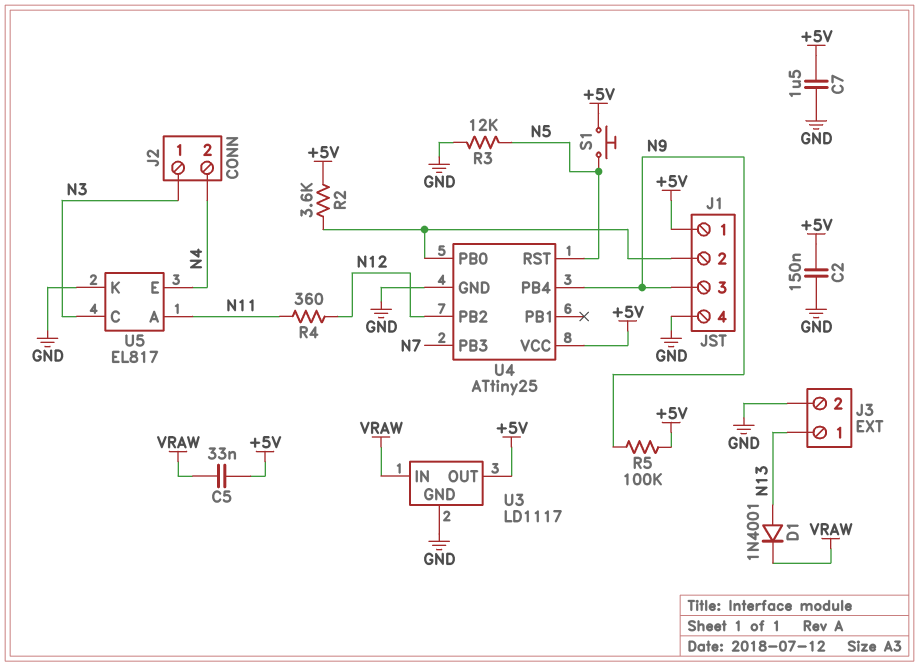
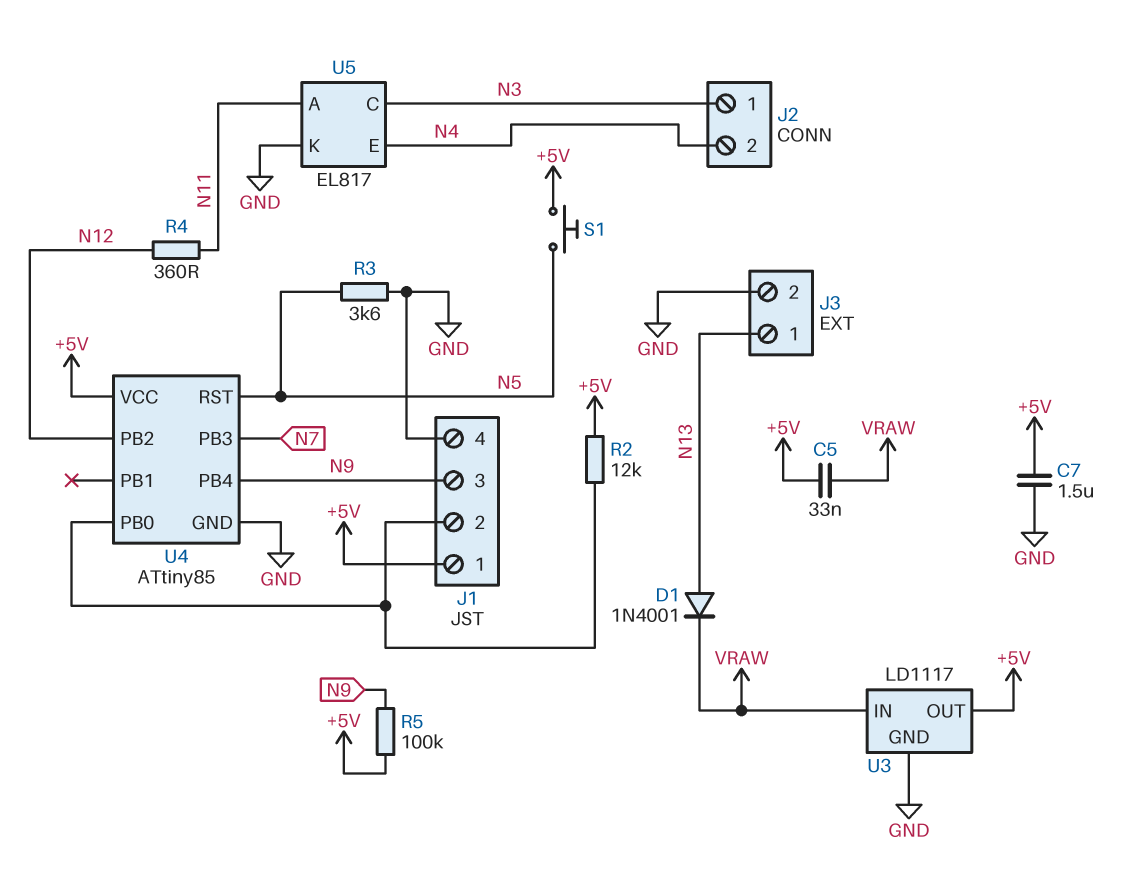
C2: 150nF (+5V, GND) -> none
R2: 3.6k (+5V, J1/2) -> 12k (+5V, J1/2)
R3: 12k (GND, N5) -> 3.6k (GND, N5)
U4: ATtiny25 -> ATtiny85

